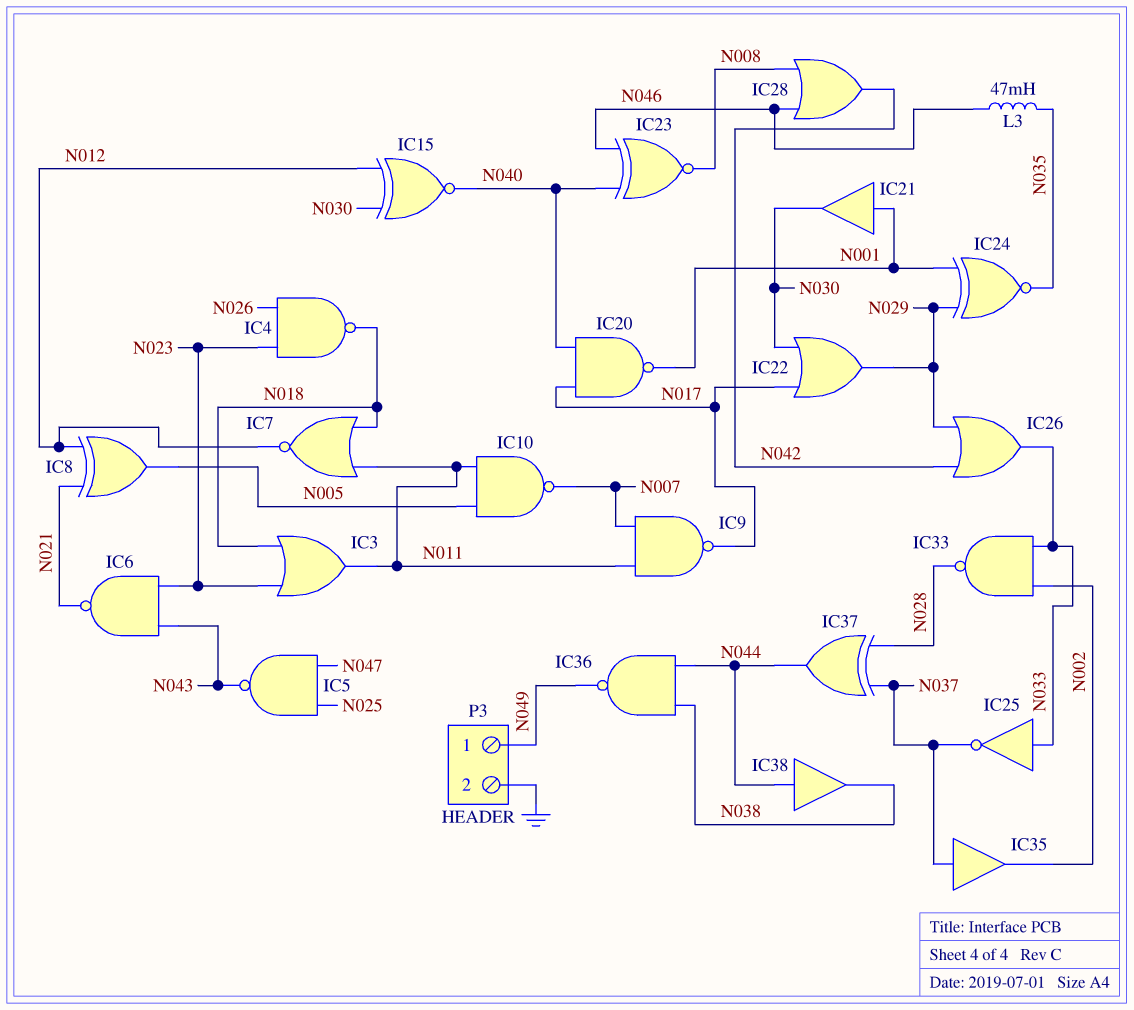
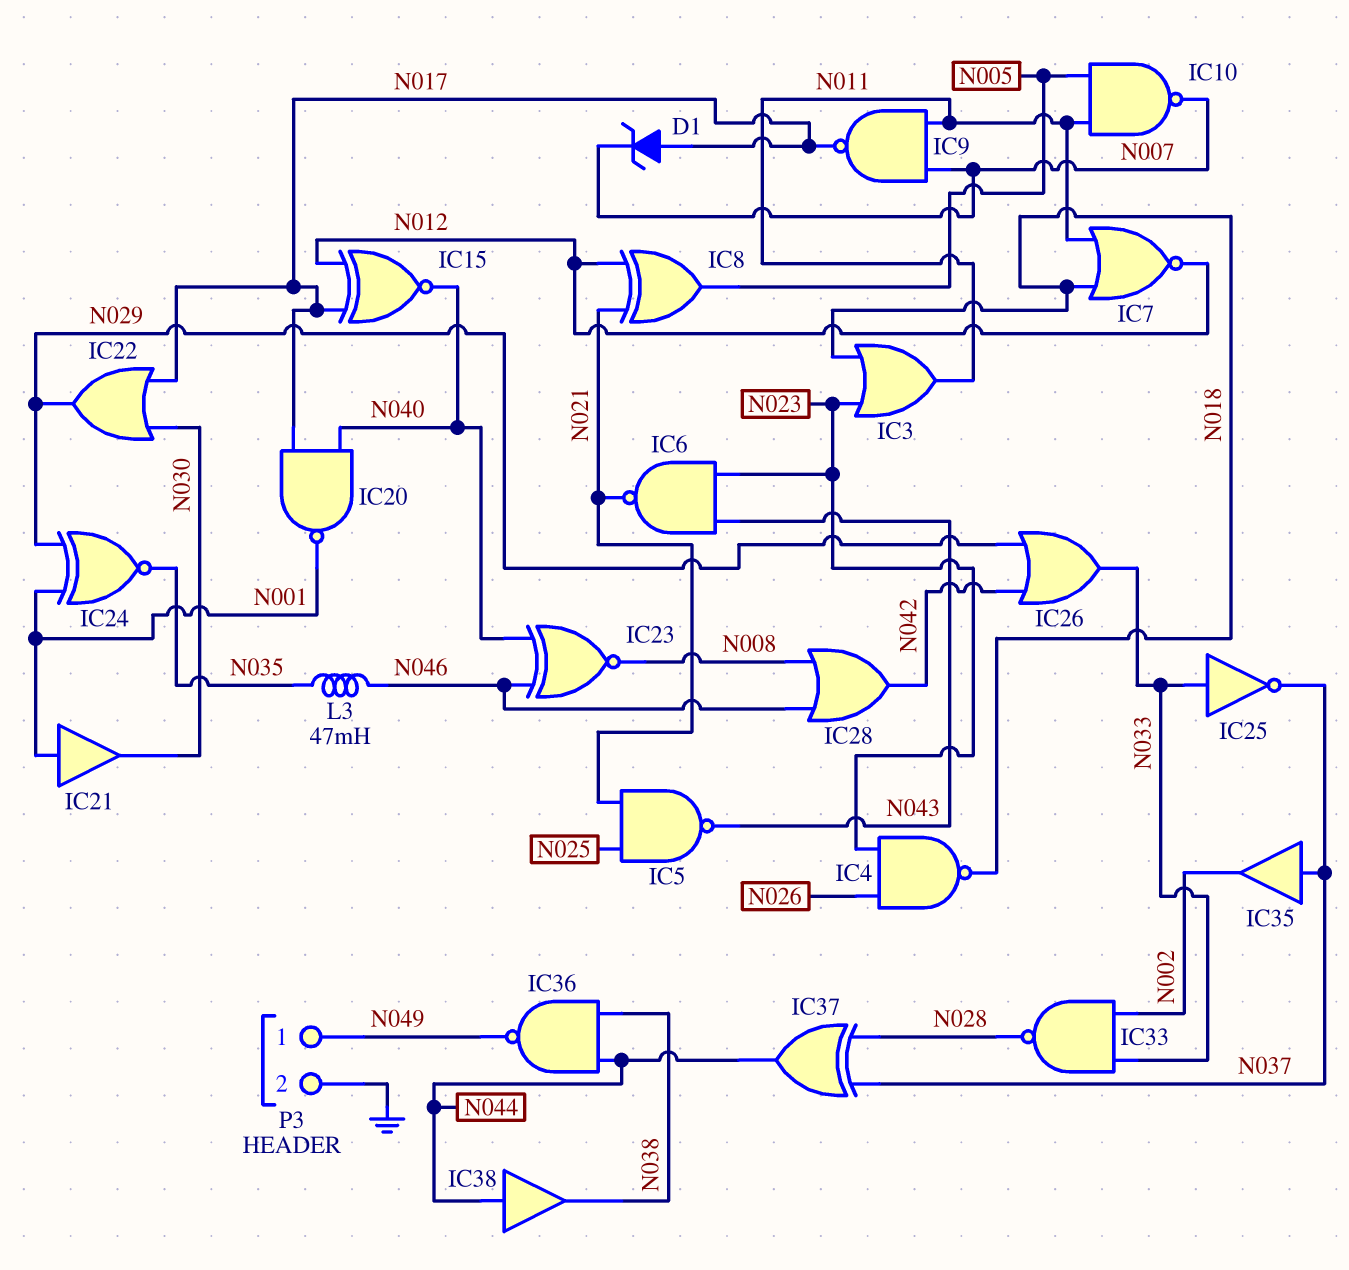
D1: none -> zener (A N017, K N007)
IC5: NAND (in N025, in N047, out N043) -> NAND (in N021, in N025, out N043)
IC15: XNOR (in N012, in N030, out N040) -> XNOR (in N012, in N017, out N040)

